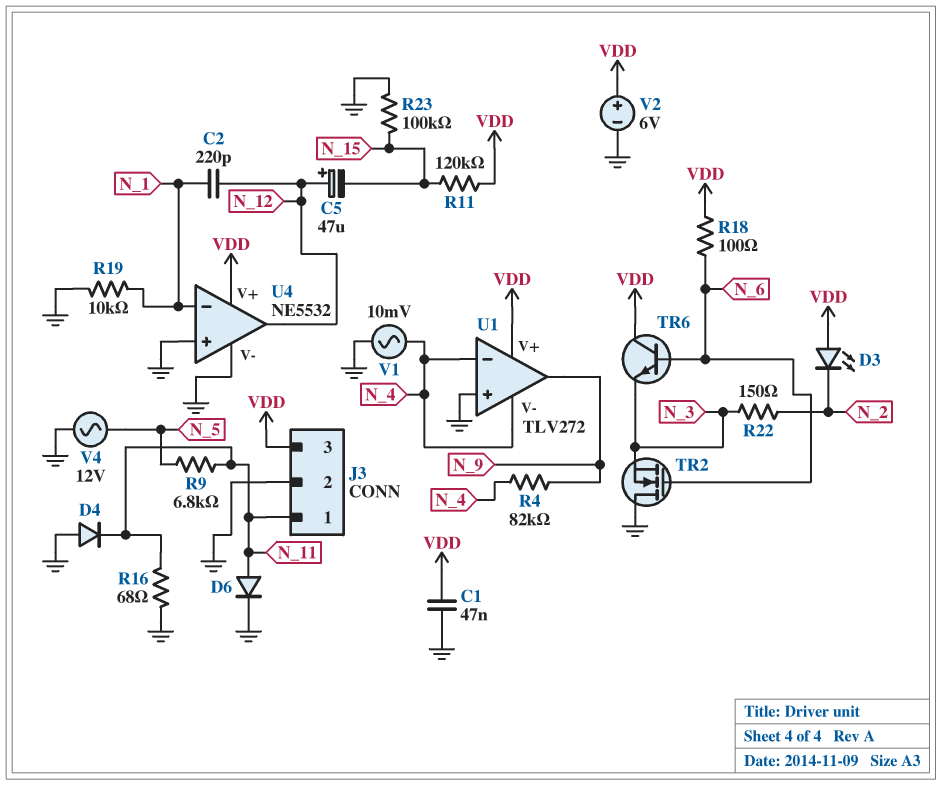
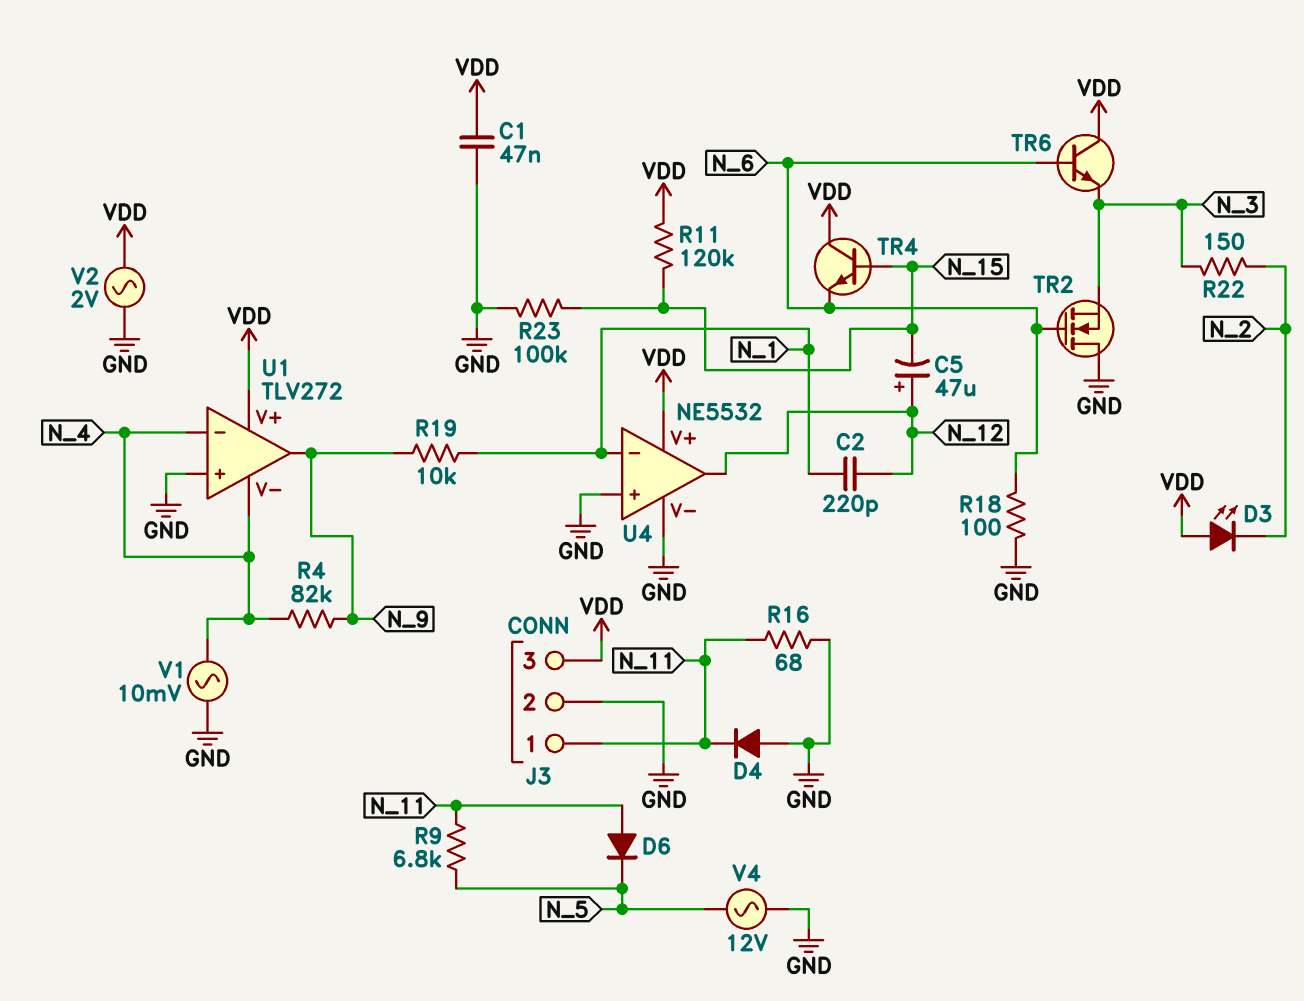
D6: diode (A N_11, K GND) -> diode (A N_11, K N_5)
R18: 100 (N_6, VDD) -> 100 (GND, N_6)
R19: 10k (GND, N_1) -> 10k (N_1, N_9)
TR4: none -> NPN (B N_15, C VDD, E N_6)
V2: 6V (plus VDD, minus GND) -> AC 2V (GND, VDD)

